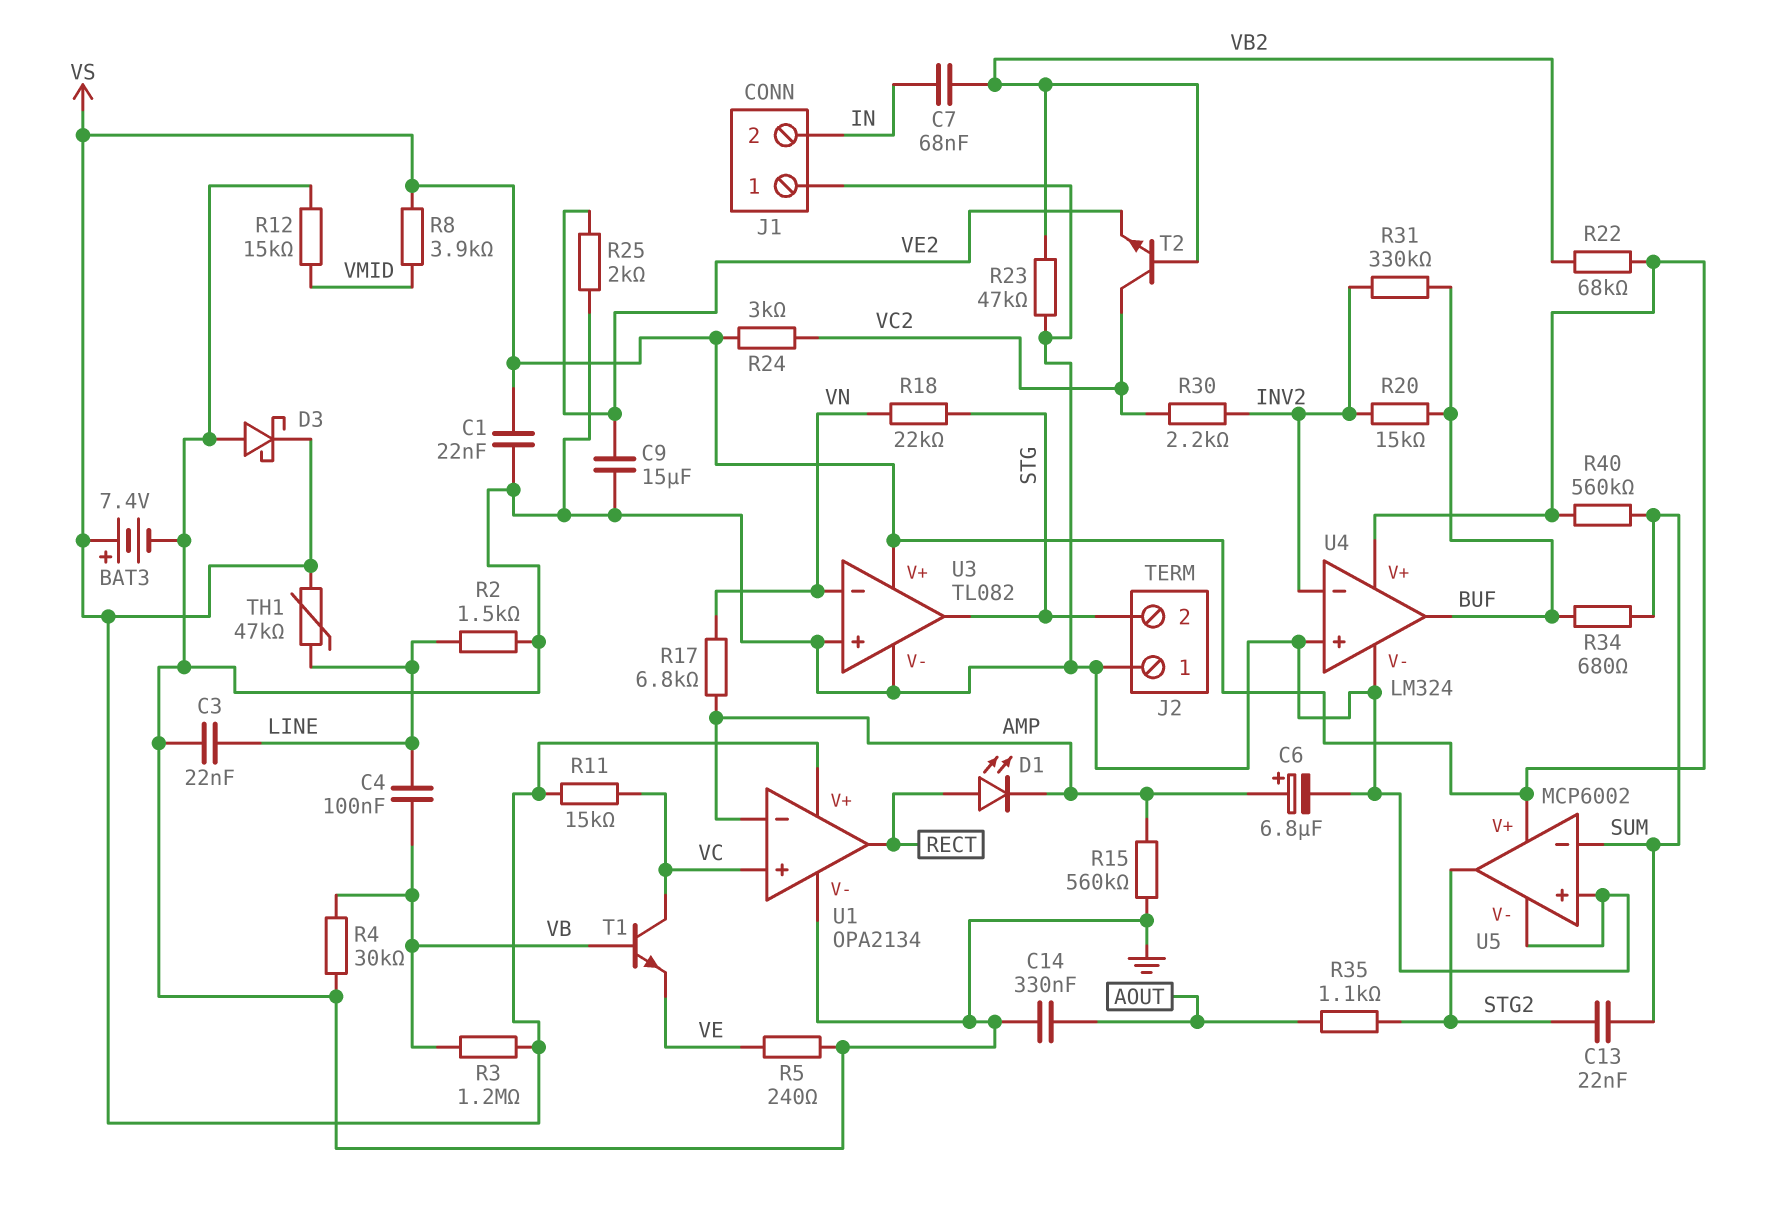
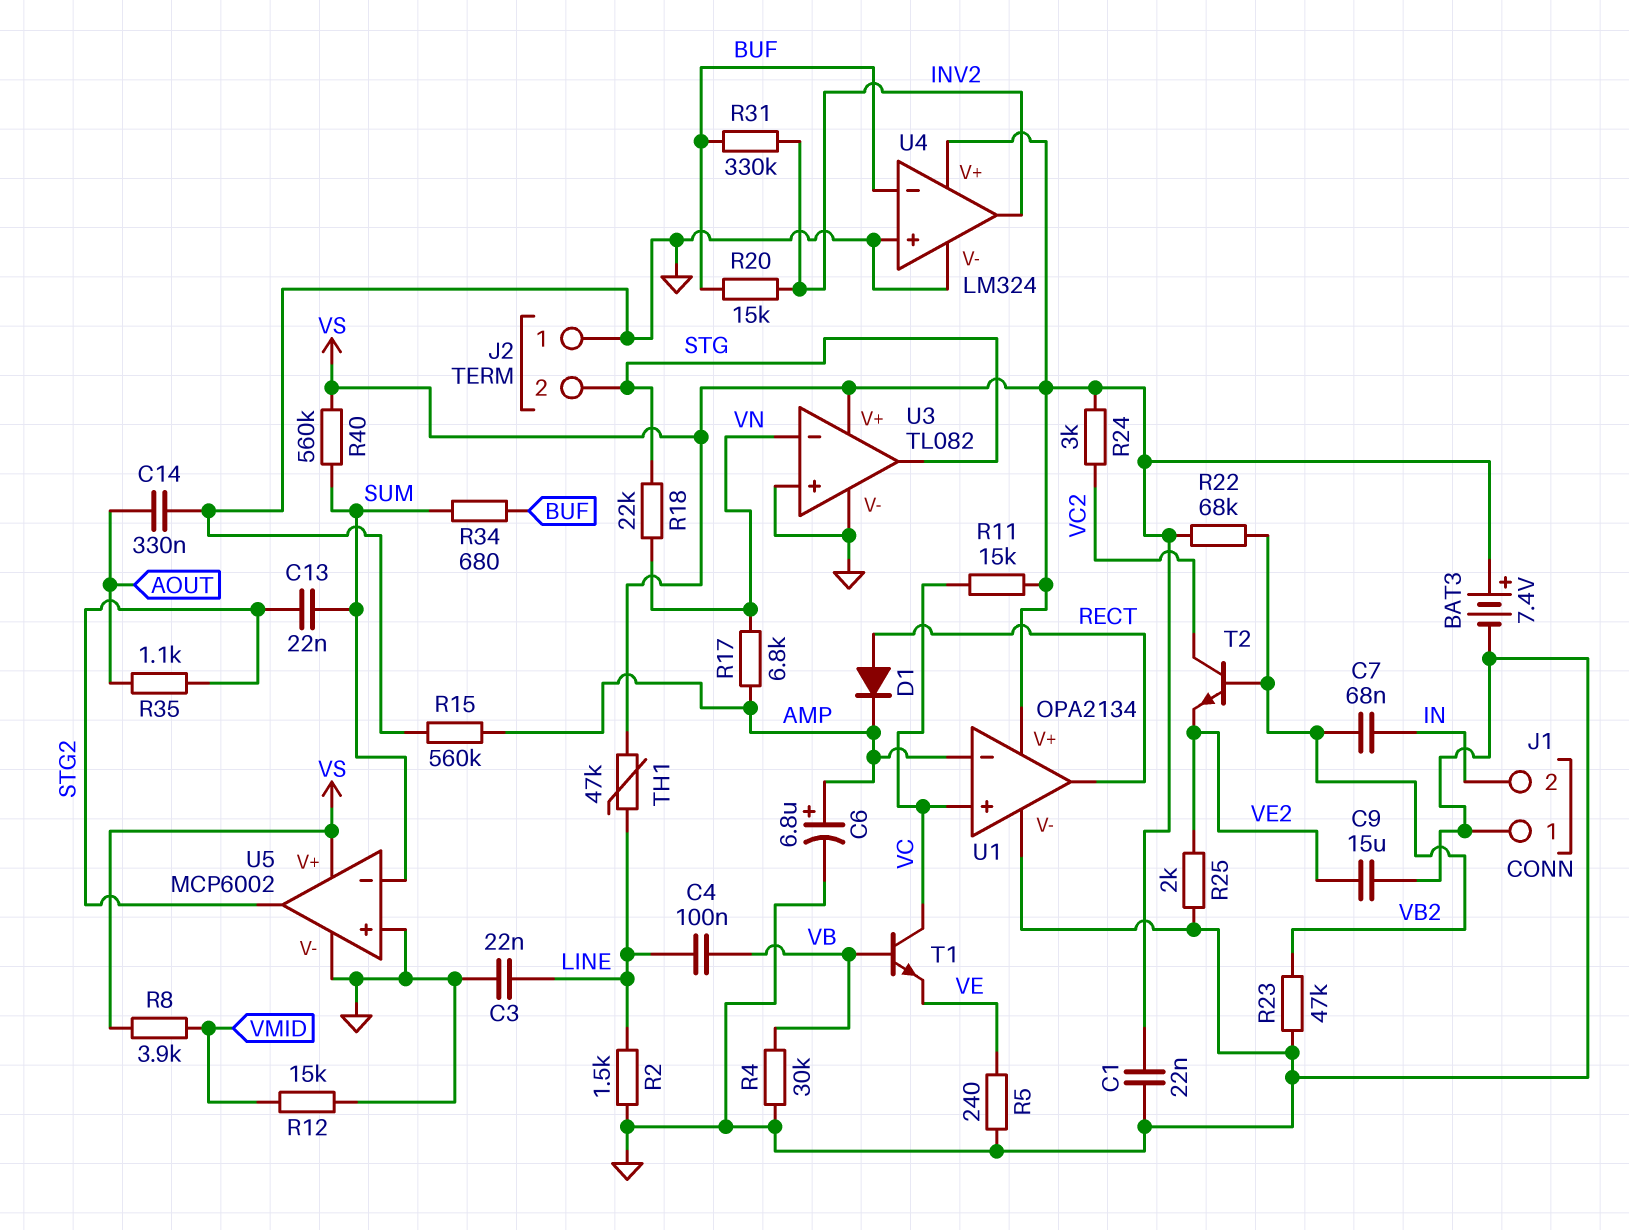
D1: LED (A RECT, K AMP) -> diode (A RECT, K AMP)
D3: schottky (A GND, K VS) -> none
R3: 1.2M (VB, VS) -> none
R30: 2.2k (INV2, VC2) -> none
U4 pin in-: INV2 -> BUF
U4 pin out: BUF -> INV2

